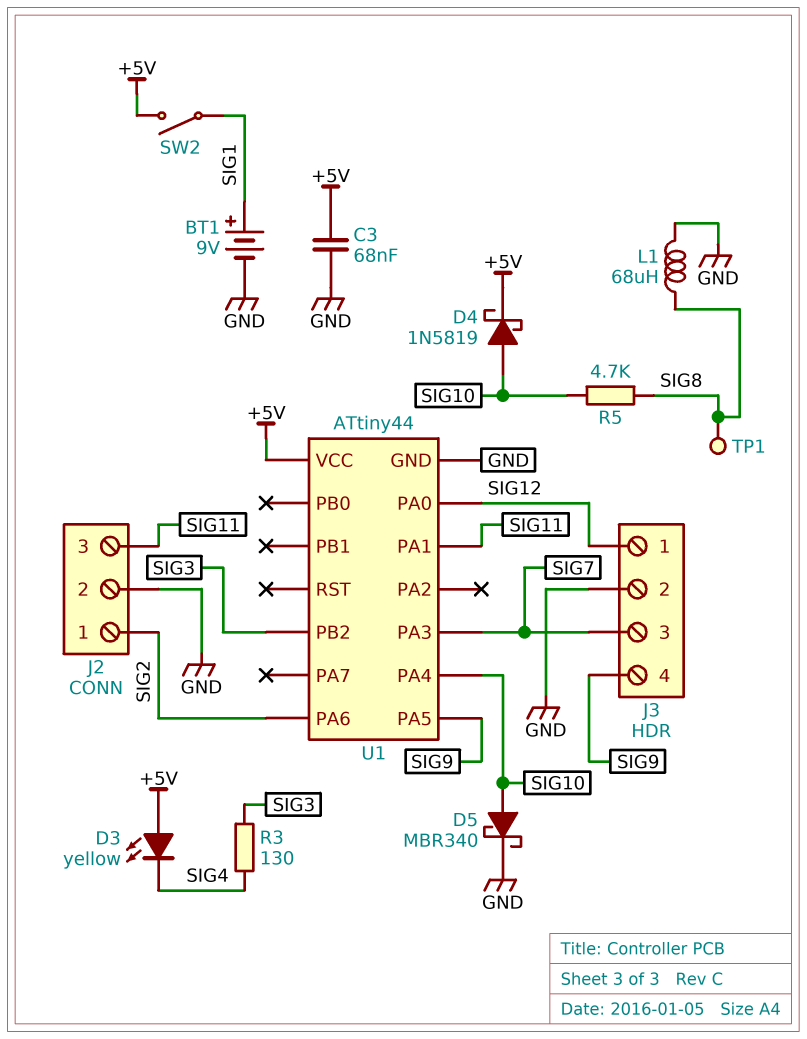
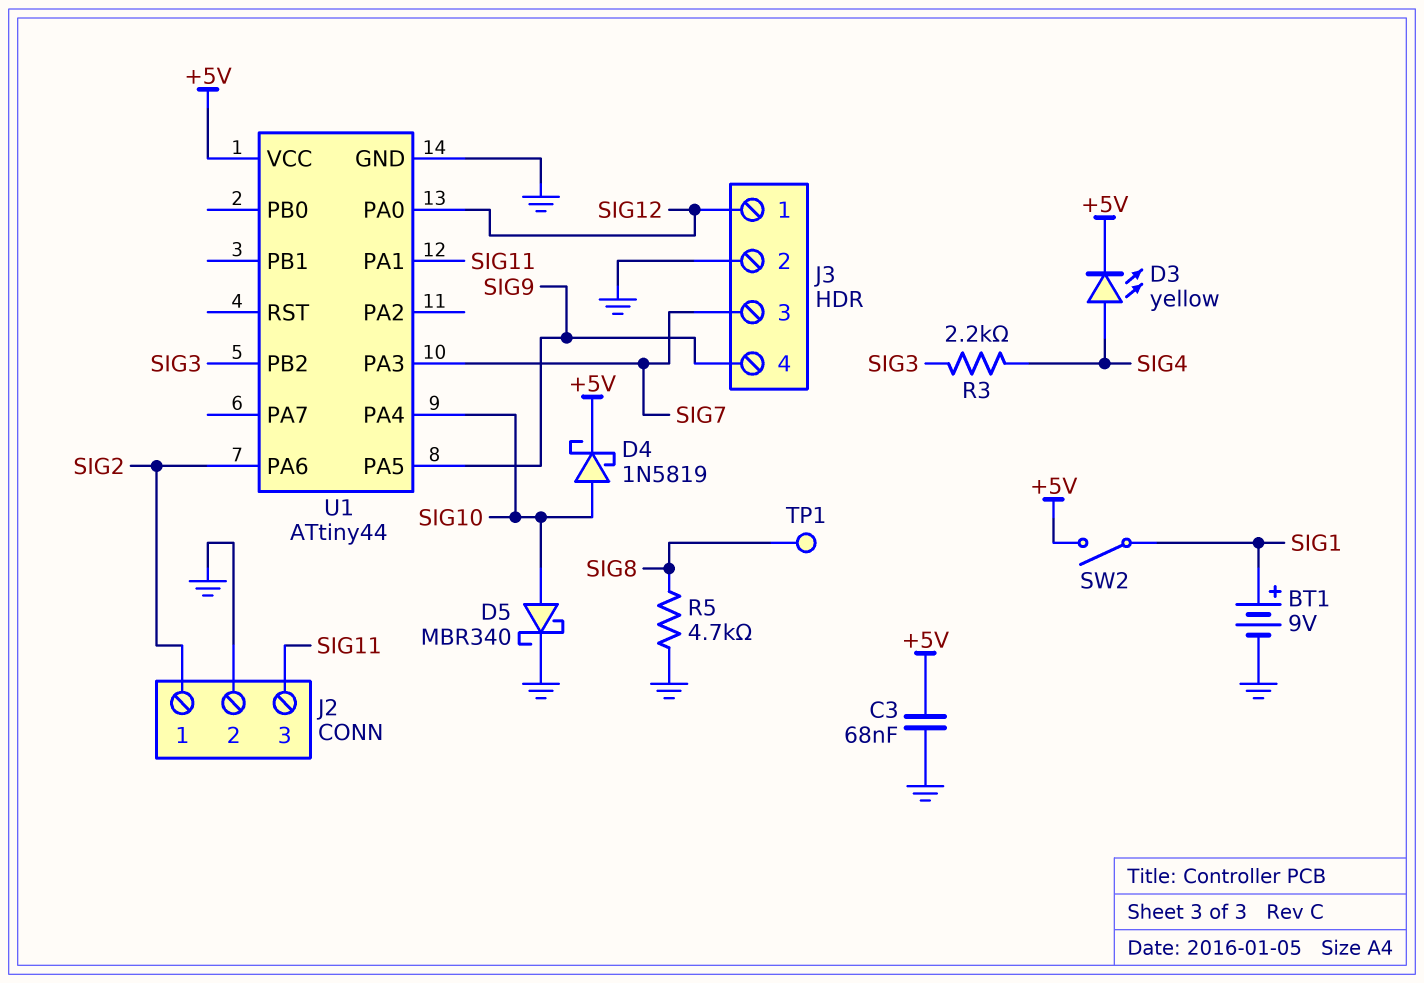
D3: LED yellow (A +5V, K SIG4) -> LED yellow (A SIG4, K +5V)
L1: 68uH (GND, SIG8) -> none
R3: 130 (SIG3, SIG4) -> 2.2k (SIG3, SIG4)
R5: 4.7k (SIG8, SIG10) -> 4.7k (GND, SIG8)

